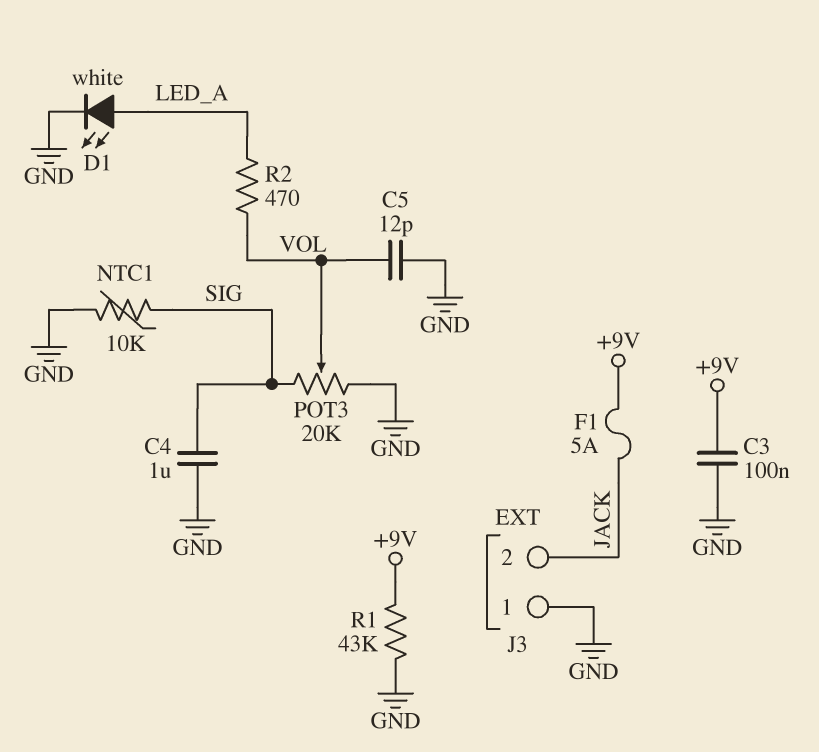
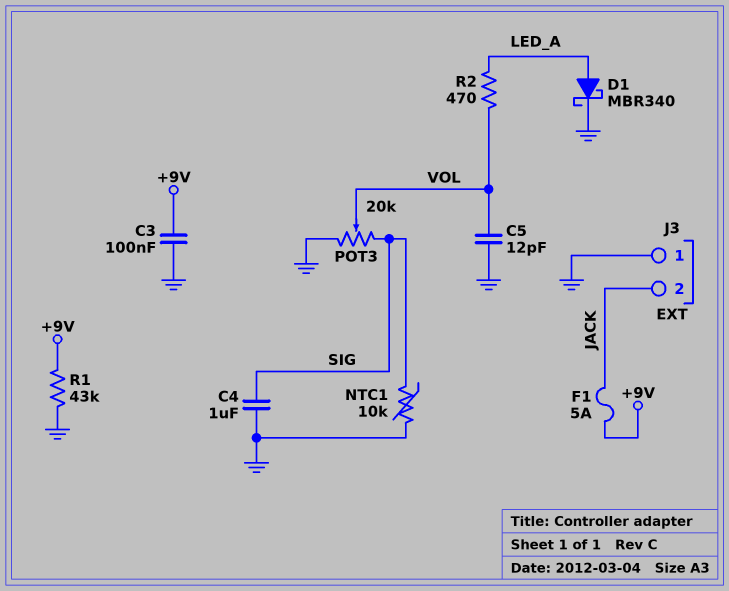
D1: LED white (A LED_A, K GND) -> schottky MBR340 (A LED_A, K GND)

